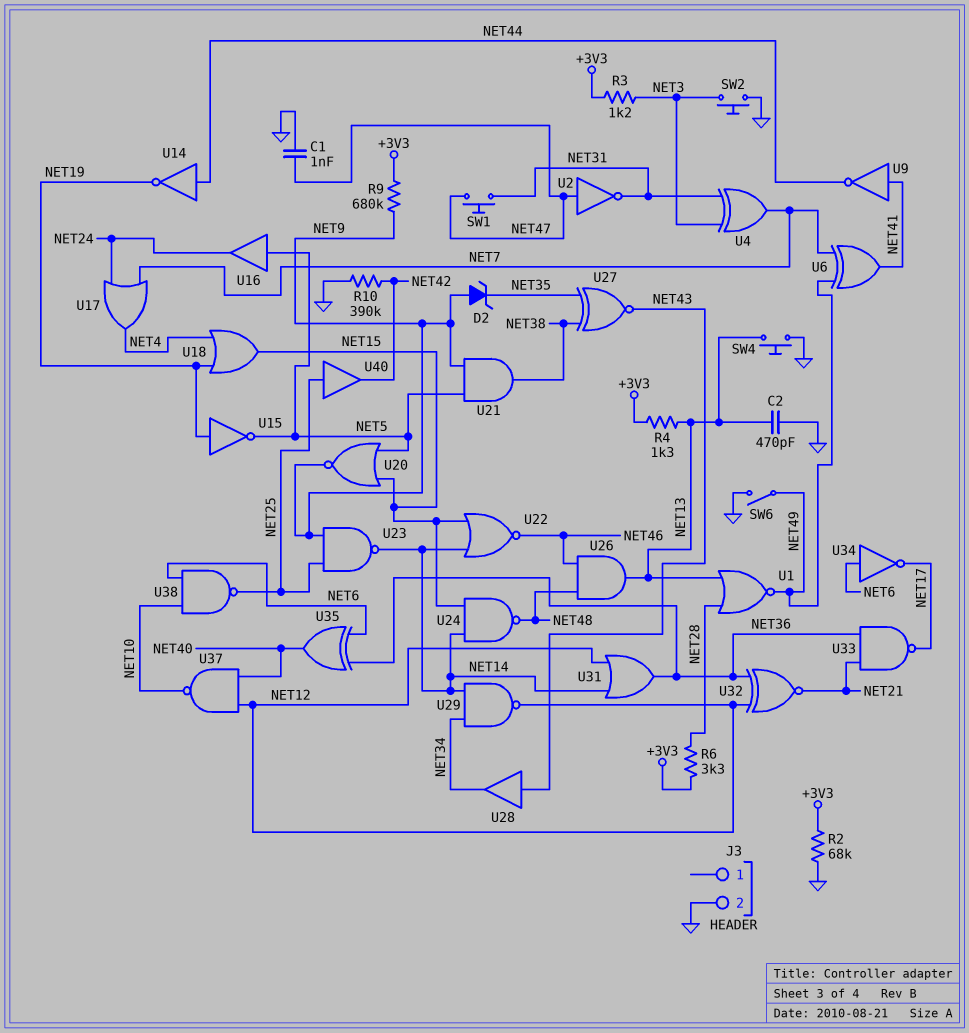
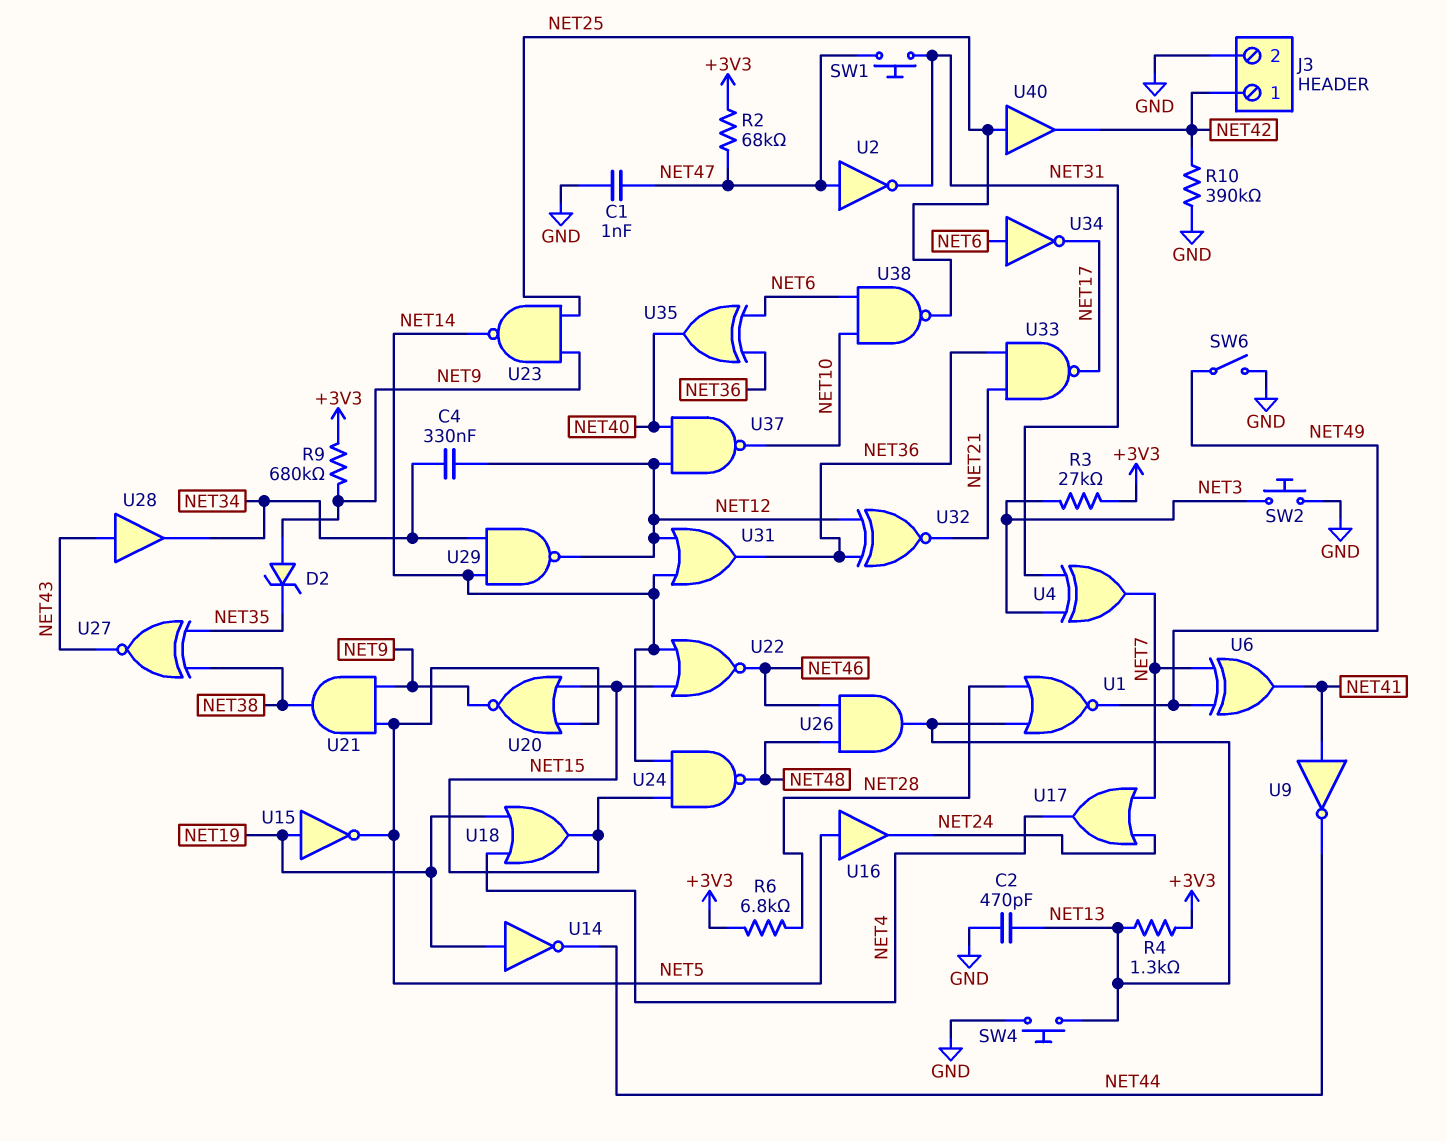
C4: none -> 330nF (NET12, NET34)
J3 pin 1: none -> NET42
R2: 68k (+3V3, GND) -> 68k (+3V3, NET47)
R3: 1.2k (+3V3, NET3) -> 27k (+3V3, NET3)
R6: 3.3k (+3V3, NET28) -> 6.8k (+3V3, NET28)
U14: NOT (in NET44, out NET19) -> NOT (in NET19, out NET44)

